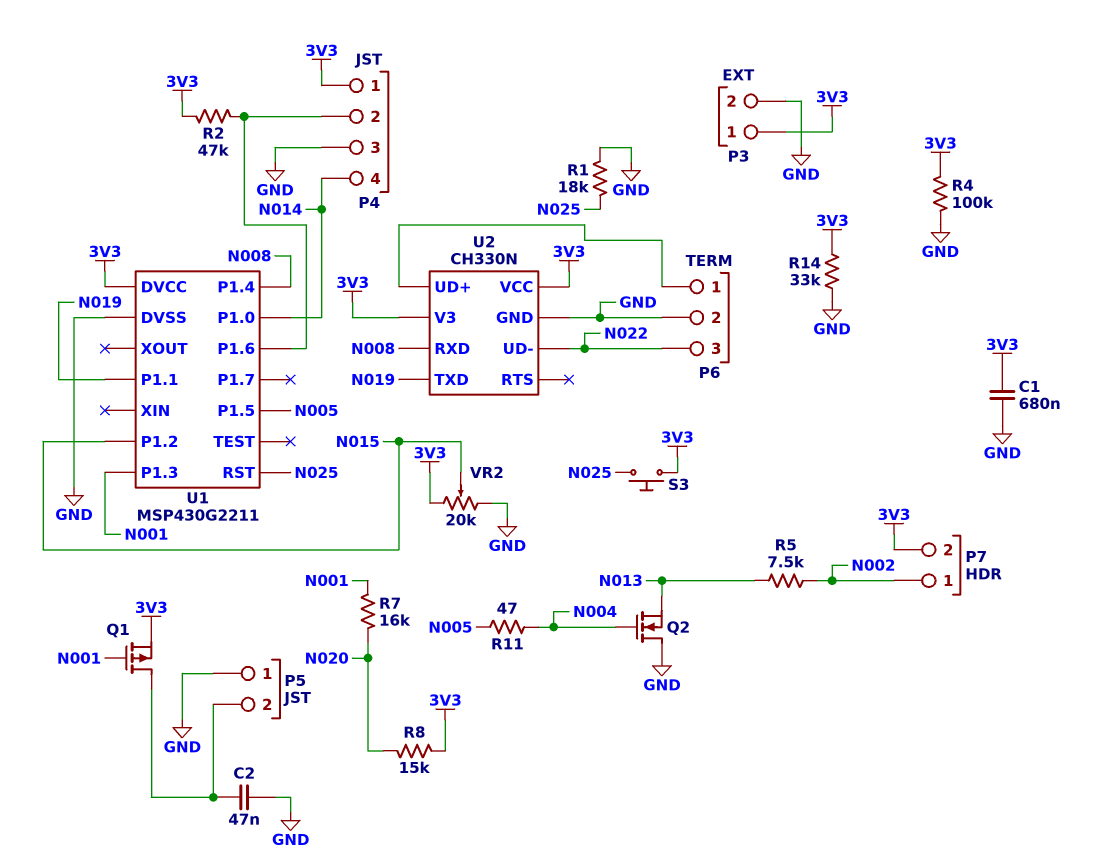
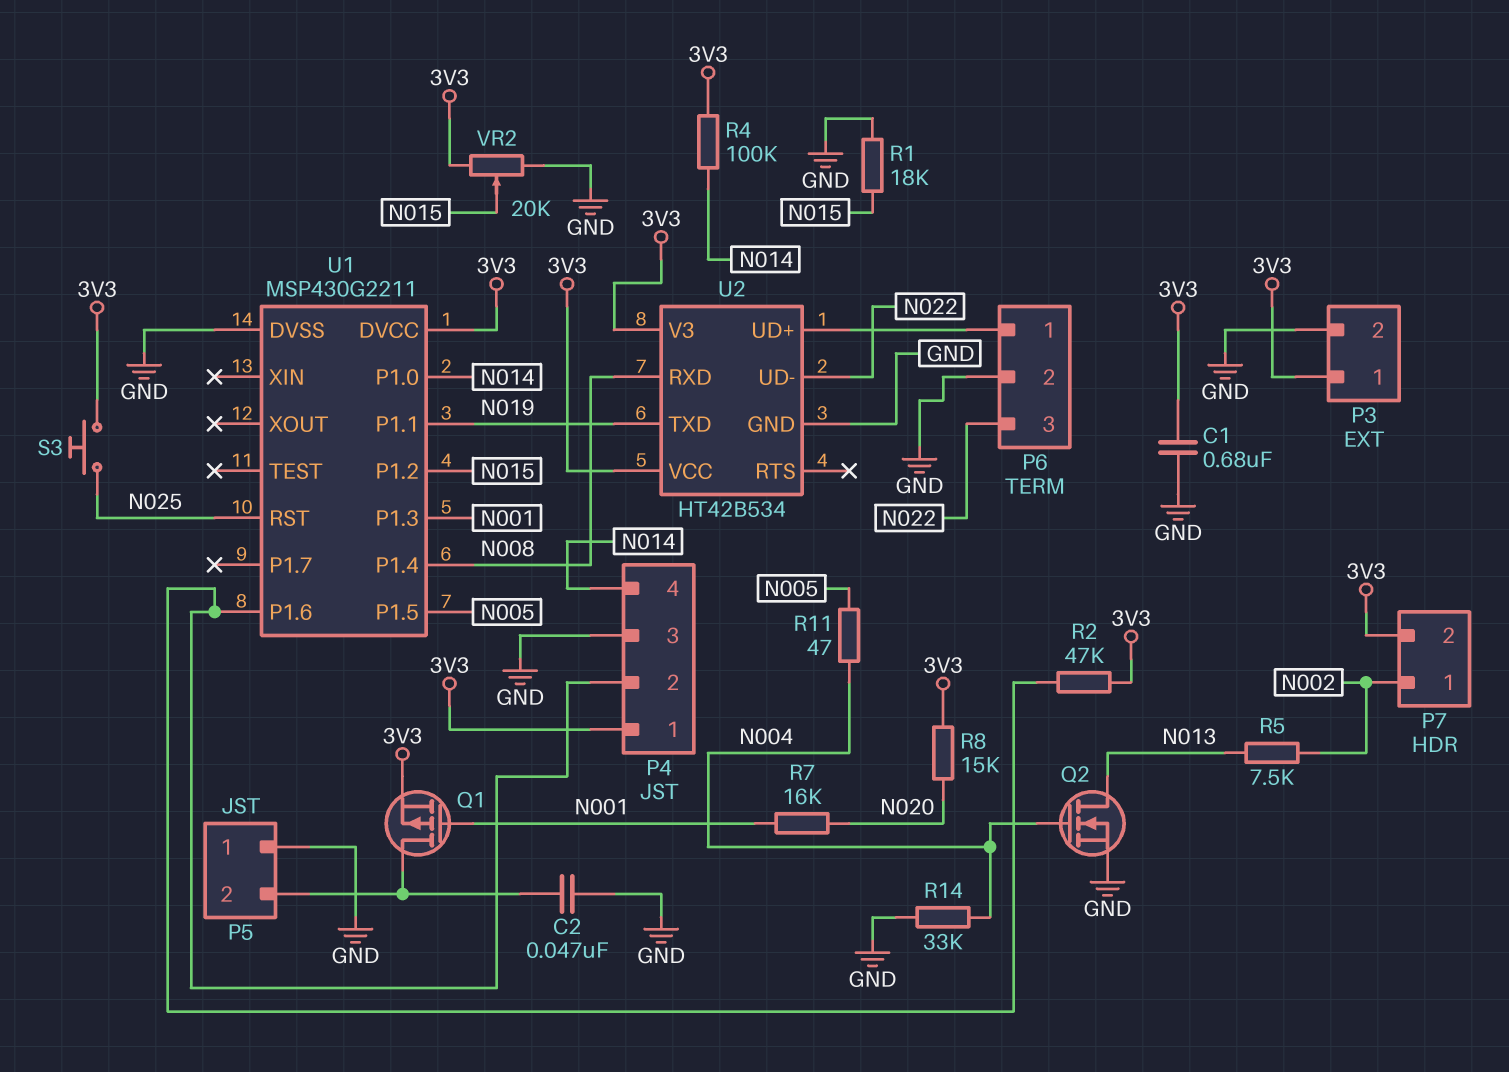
Q2: NMOS (G N004, D GND, S N013) -> NMOS (G N004, D N013, S GND)
R1: 18k (GND, N025) -> 18k (GND, N015)
R4: 100k (3V3, GND) -> 100k (3V3, N014)
R14: 33k (3V3, GND) -> 33k (GND, N004)
U2: CH330N -> HT42B534

